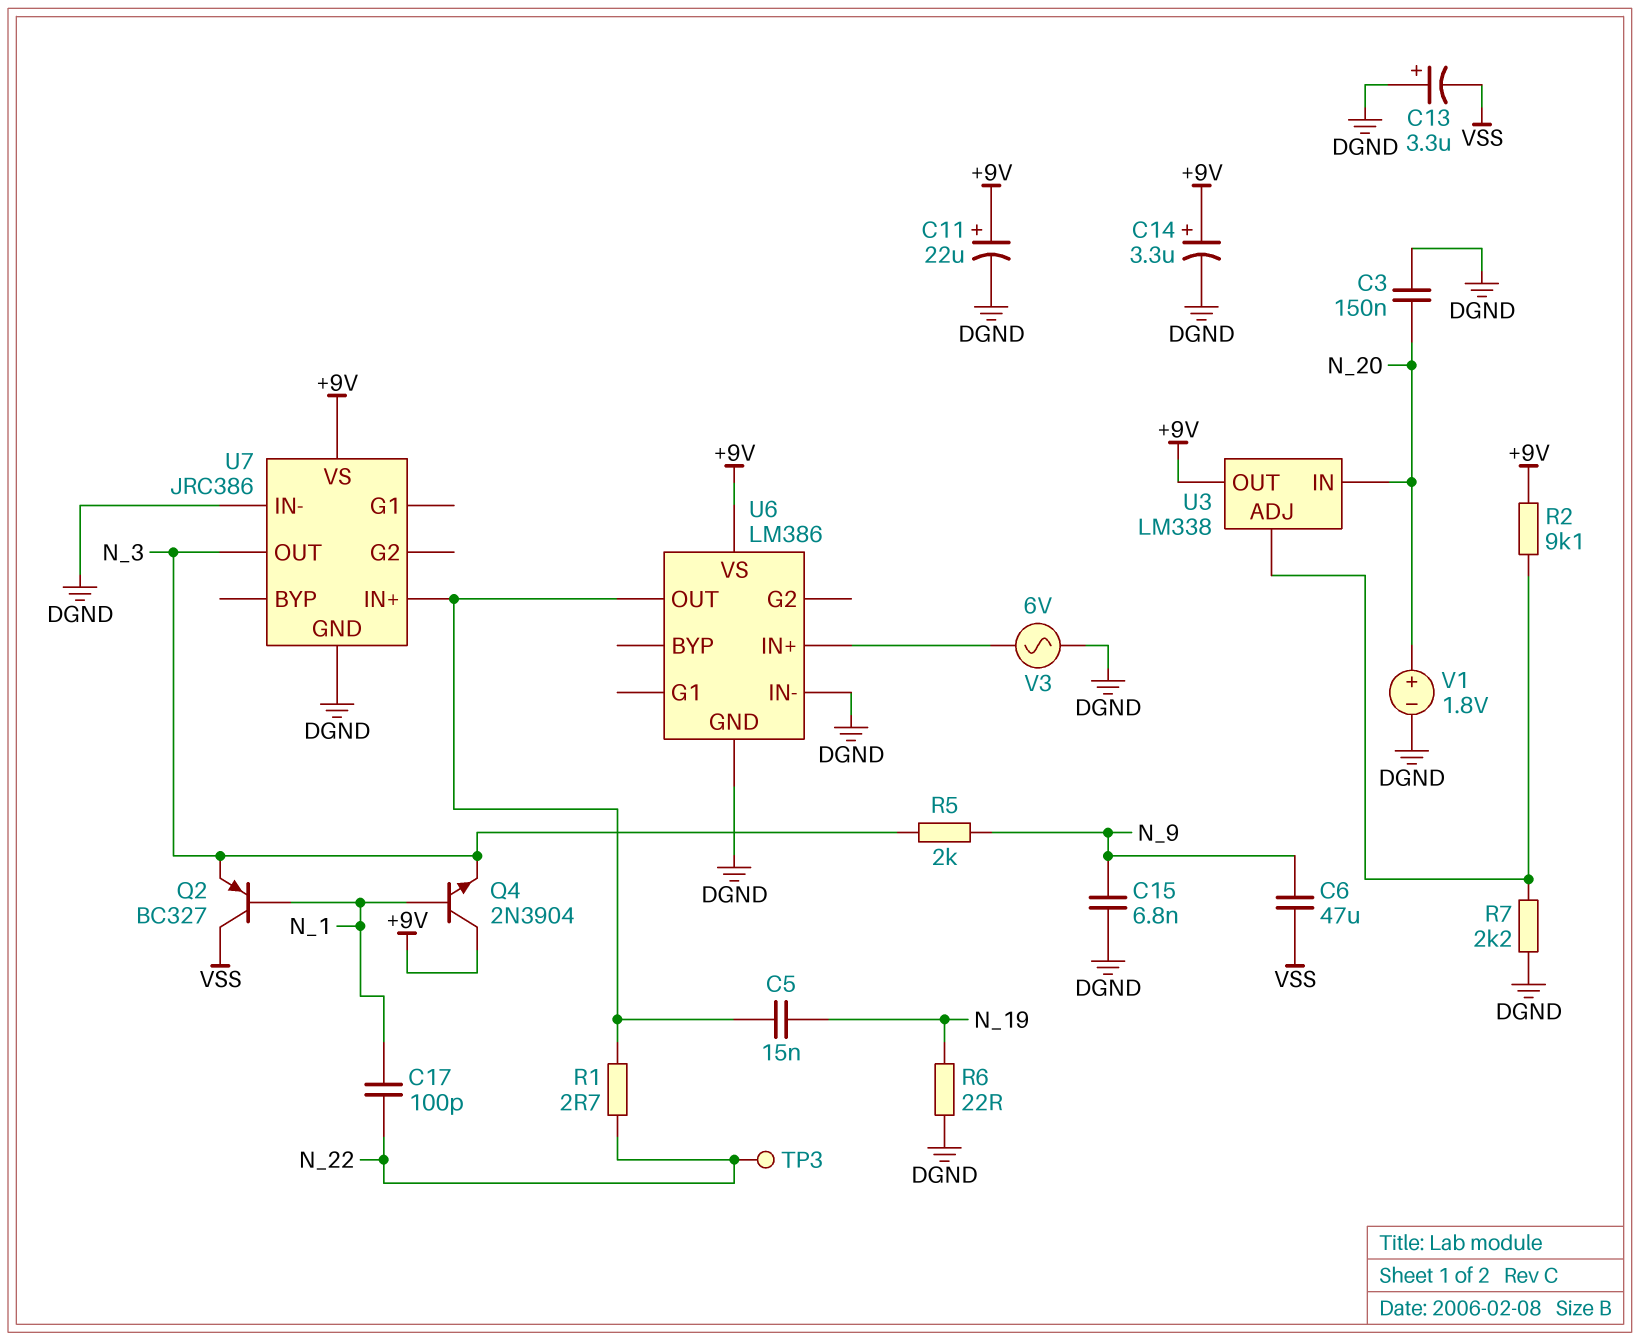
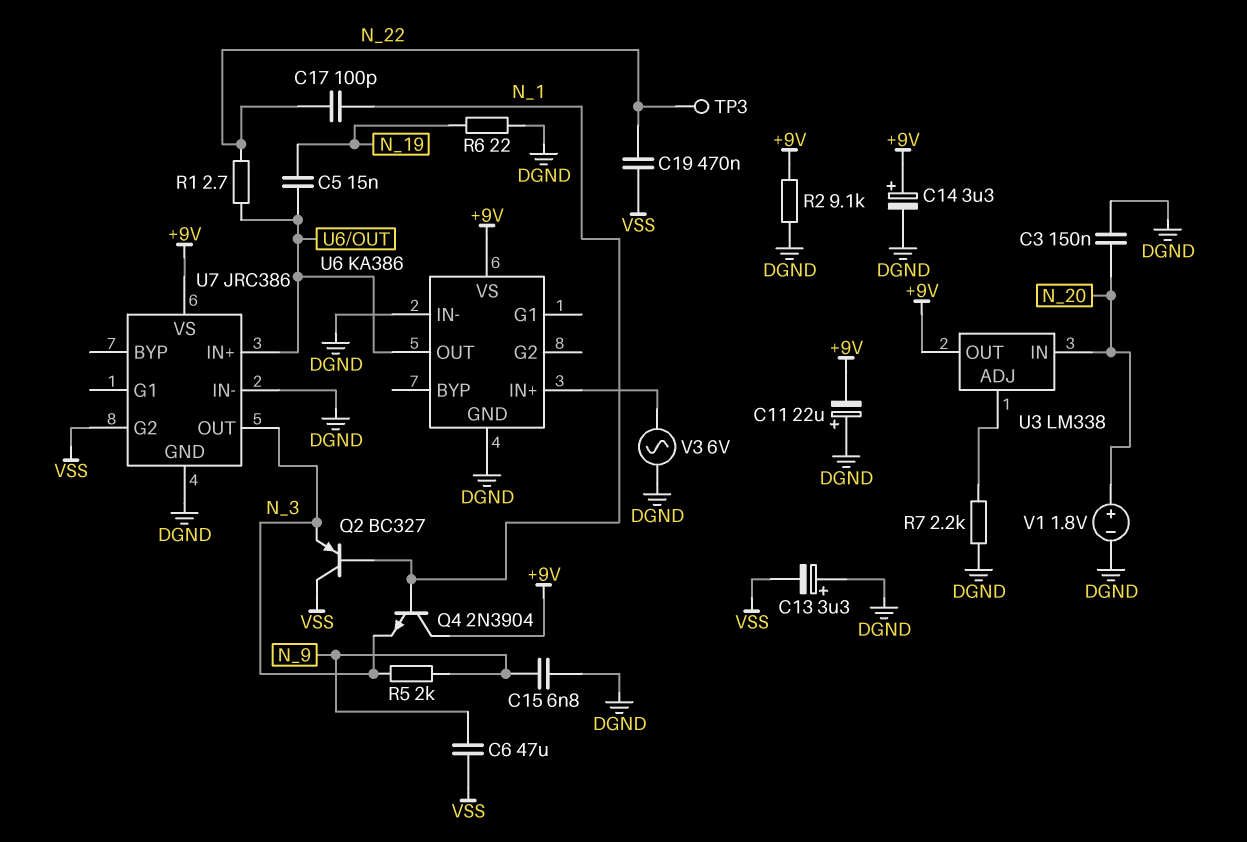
C11: 22uF (plus +9V, minus DGND) -> 22uF (plus DGND, minus +9V)
C19: none -> 470nF (N_22, VSS)
R2: 9.1k (+9V, U3/ADJ) -> 9.1k (+9V, DGND)
U6: LM386 -> KA386
U7 pin G2: none -> VSS

